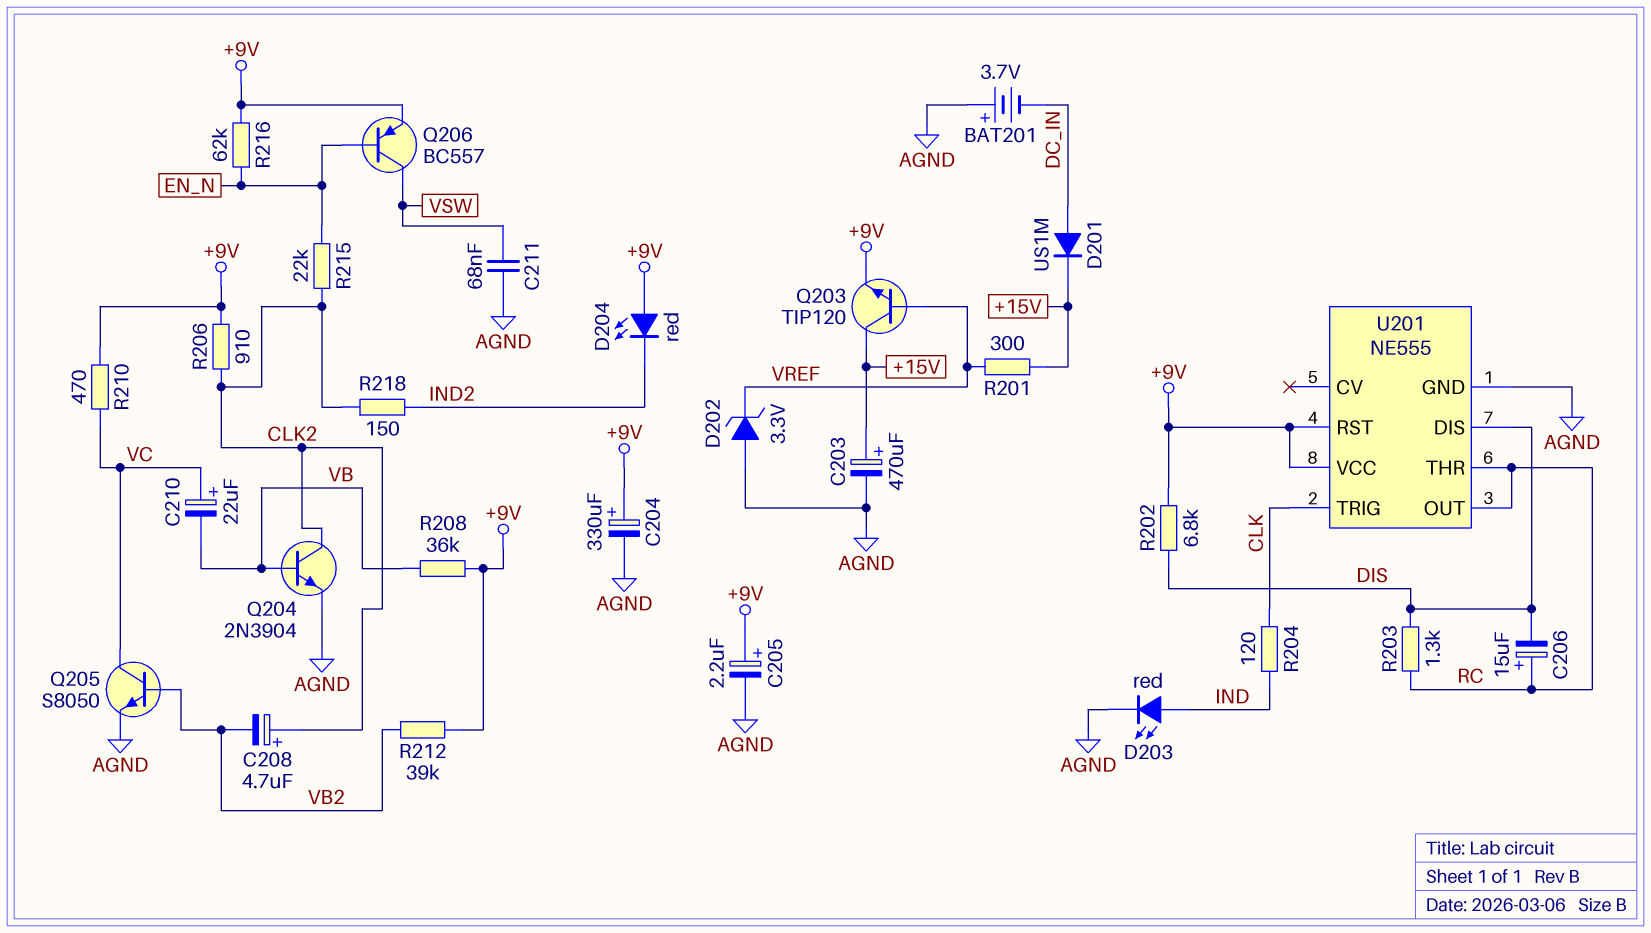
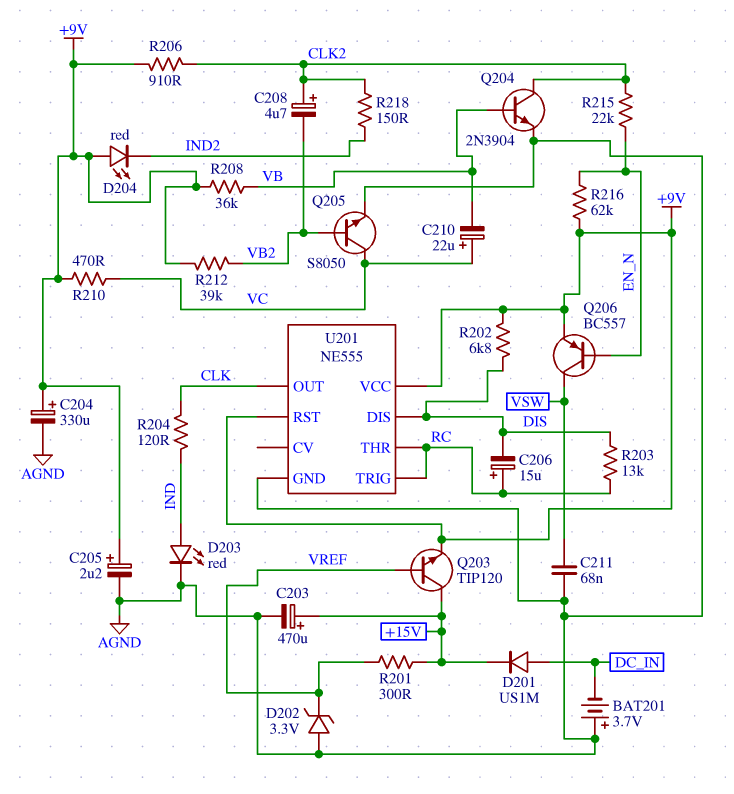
R203: 1.3k (DIS, RC) -> 13k (DIS, RC)
U201 pin OUT: RC -> CLK
U201 pin TRIG: CLK -> RC

